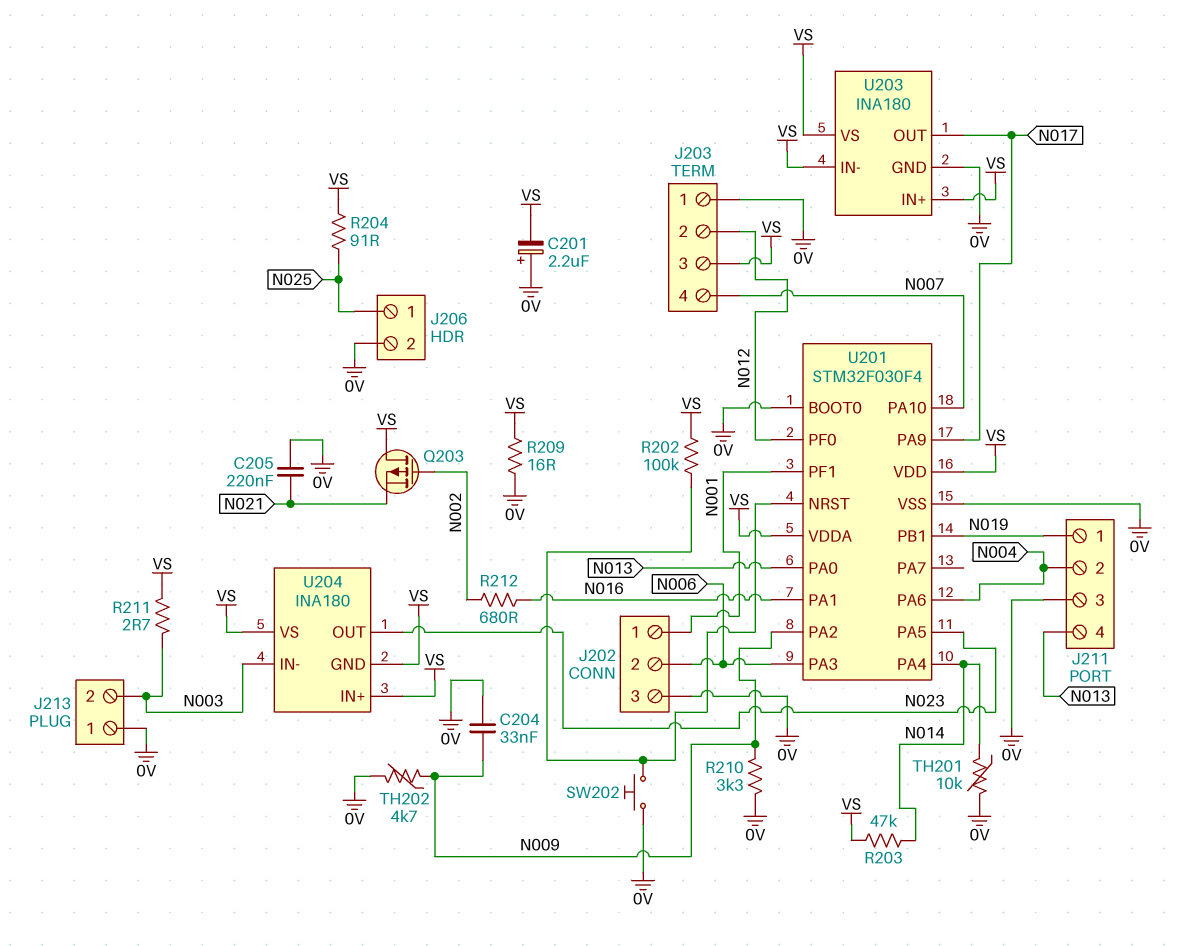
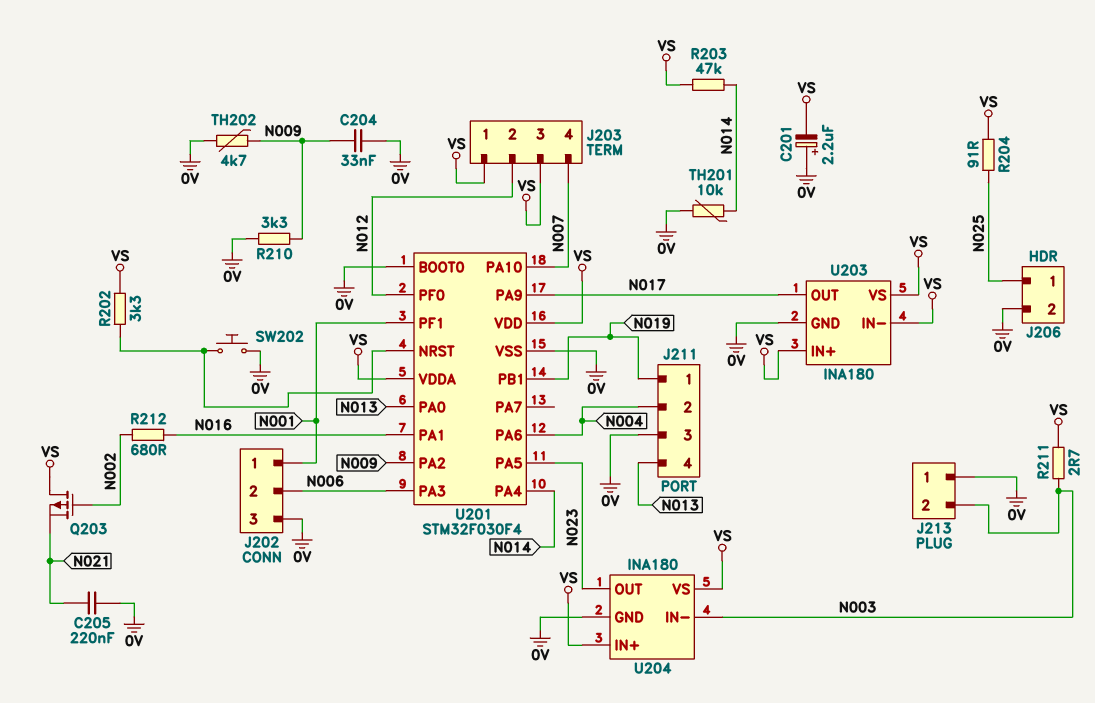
J203 pin 1: 0V -> VS
R202: 100k (U201/NRST, VS) -> 3.3k (U201/NRST, VS)
R209: 16 (0V, VS) -> none
U204 pin GND: VS -> 0V

